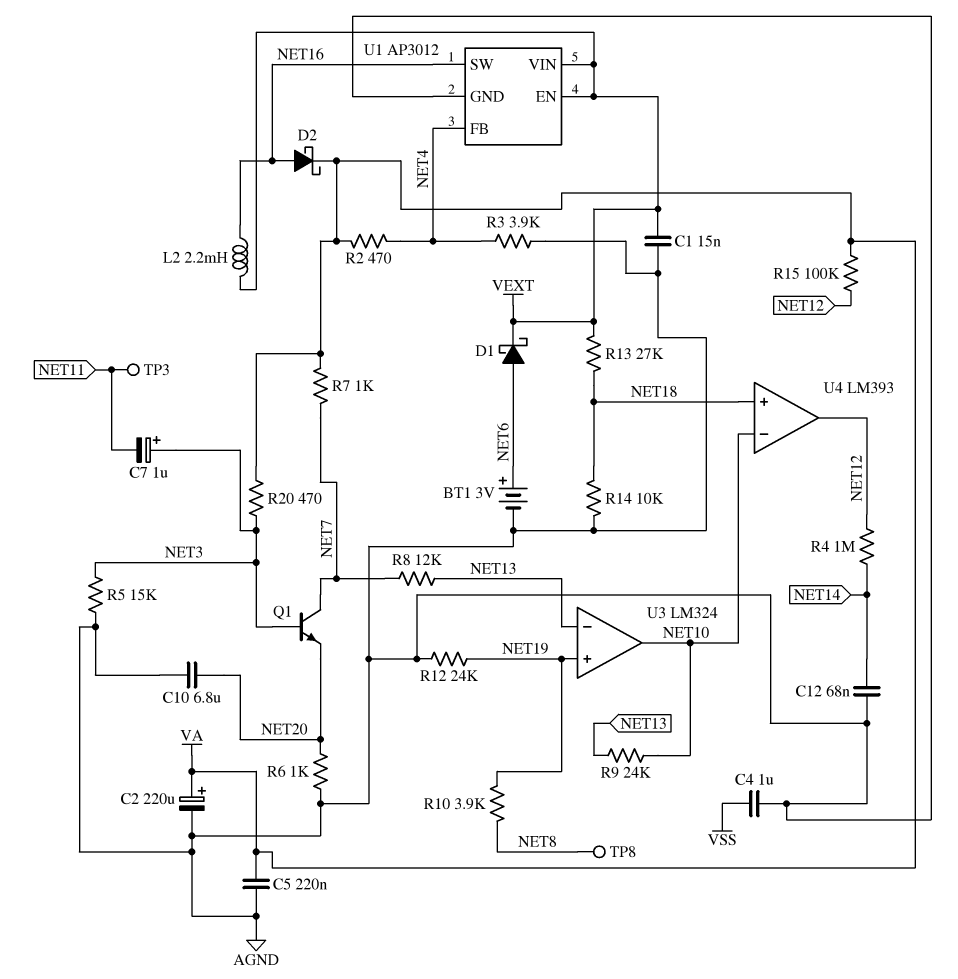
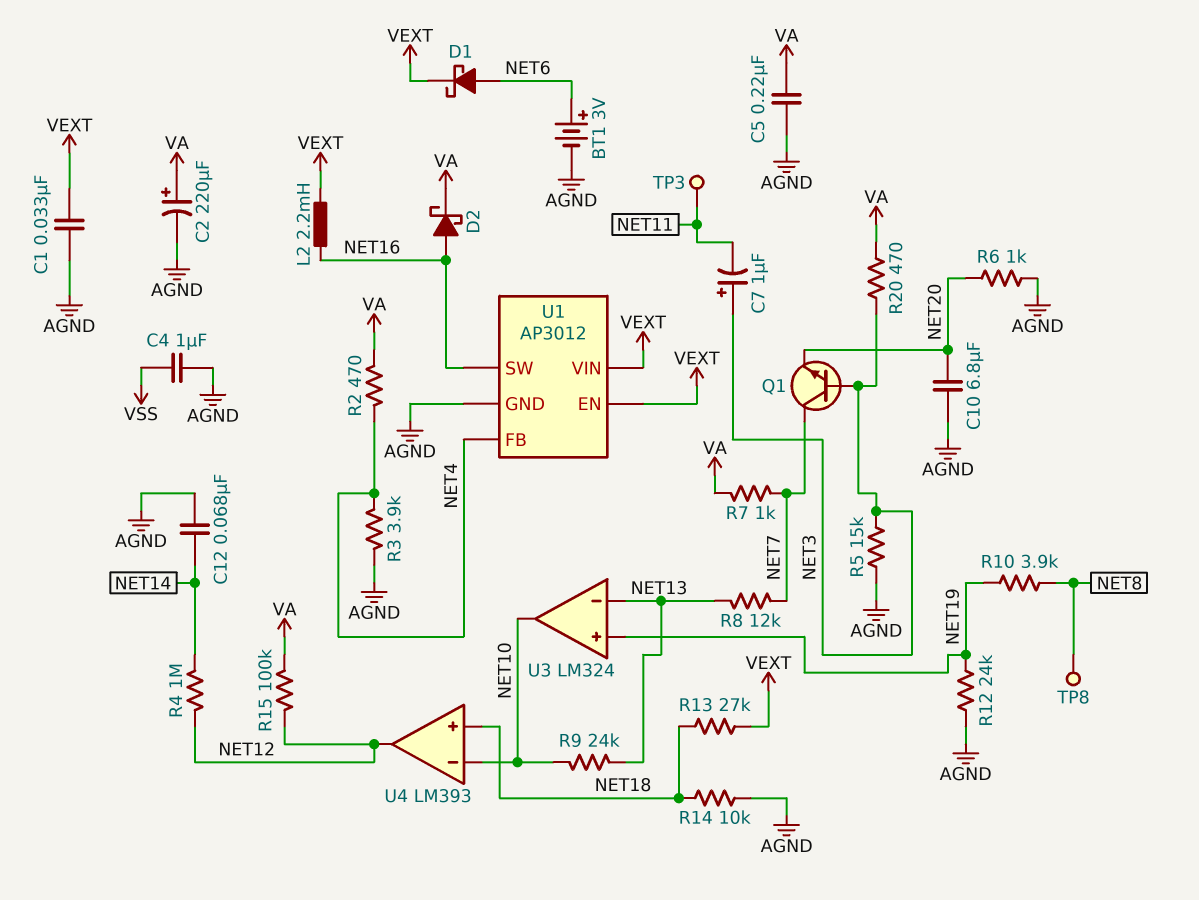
C1: 15nF (AGND, VEXT) -> 33nF (AGND, VEXT)

